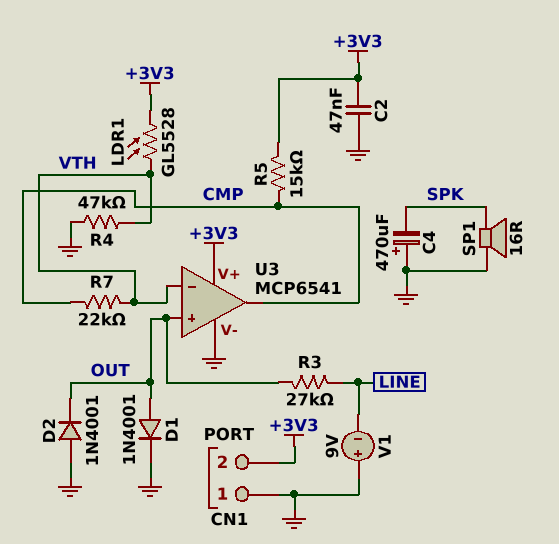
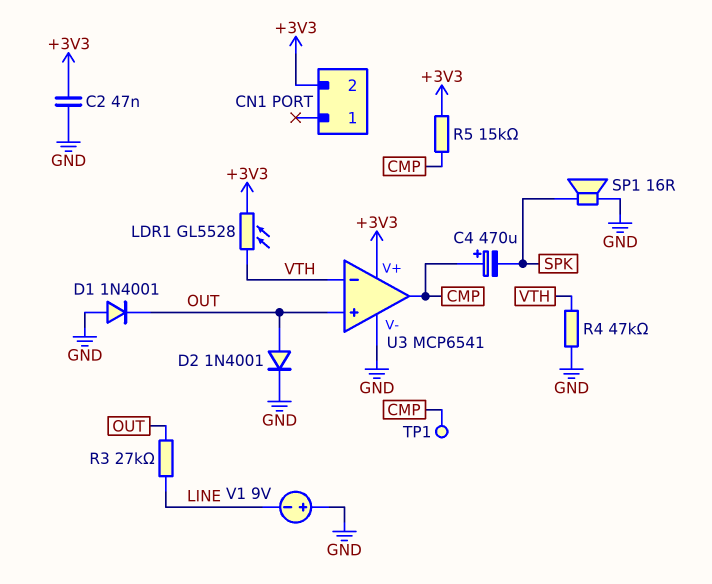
C4: 470uF (plus GND, minus SPK) -> 470uF (plus CMP, minus SPK)
CN1 pin 1: GND -> none
D1: diode 1N4001 (A OUT, K GND) -> diode 1N4001 (A GND, K OUT)
D2: diode 1N4001 (A GND, K OUT) -> diode 1N4001 (A OUT, K GND)
R7: 22k (CMP, VTH) -> none
TP1: none -> test point (CMP)

